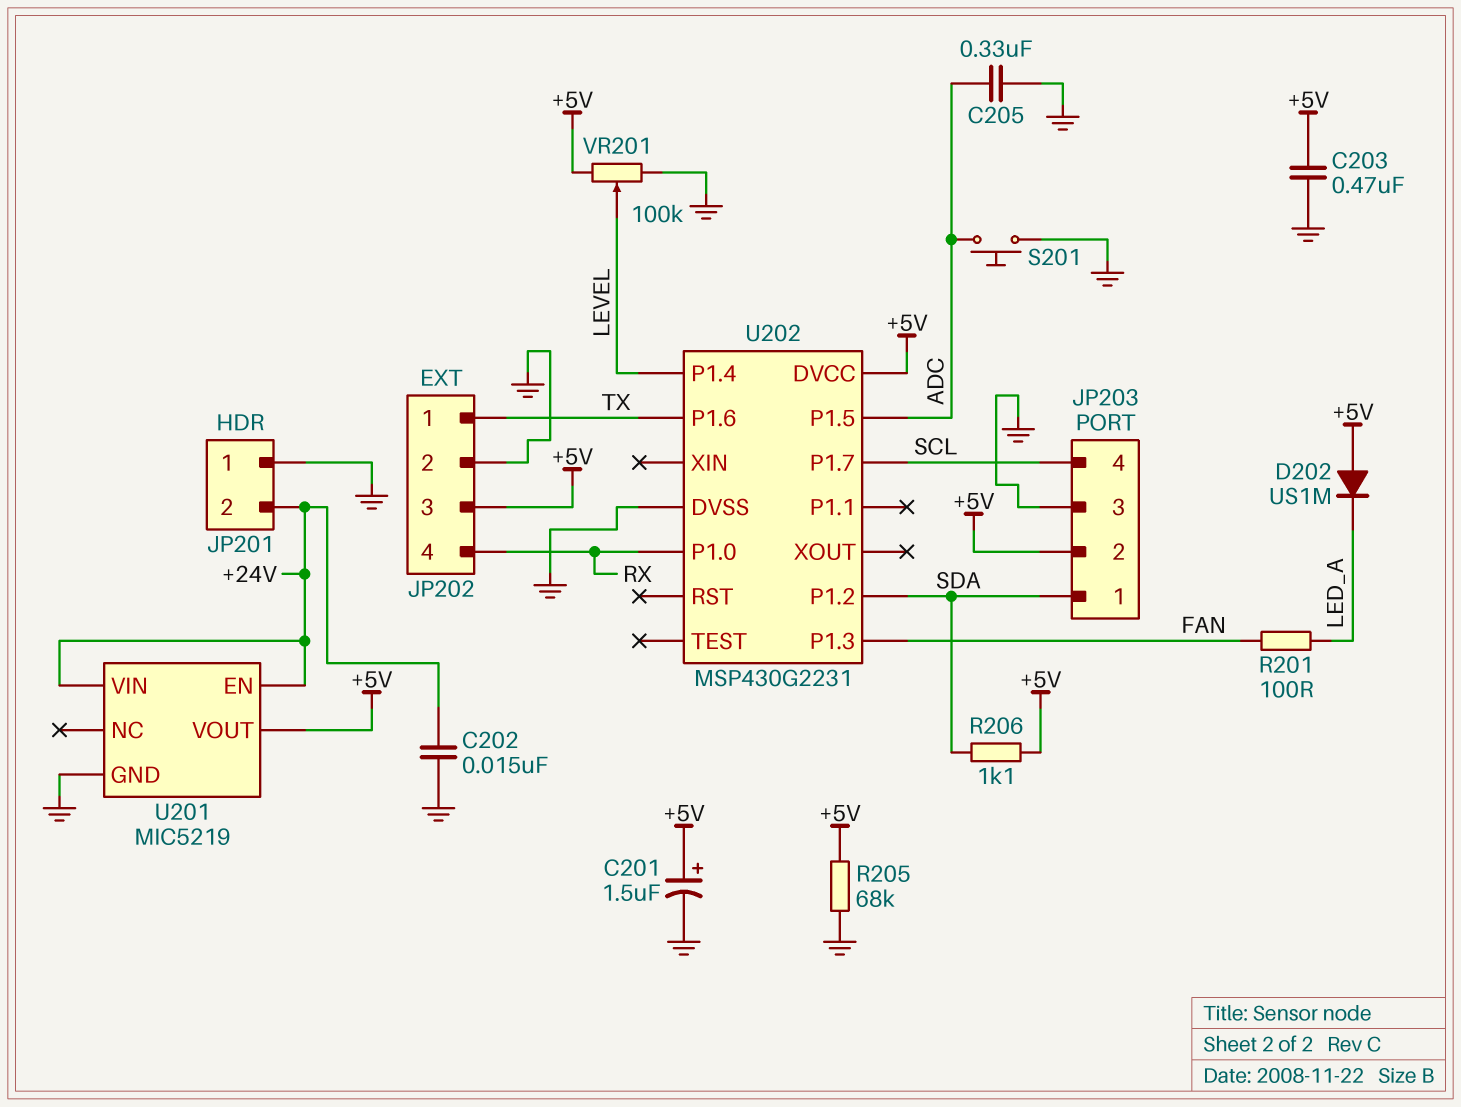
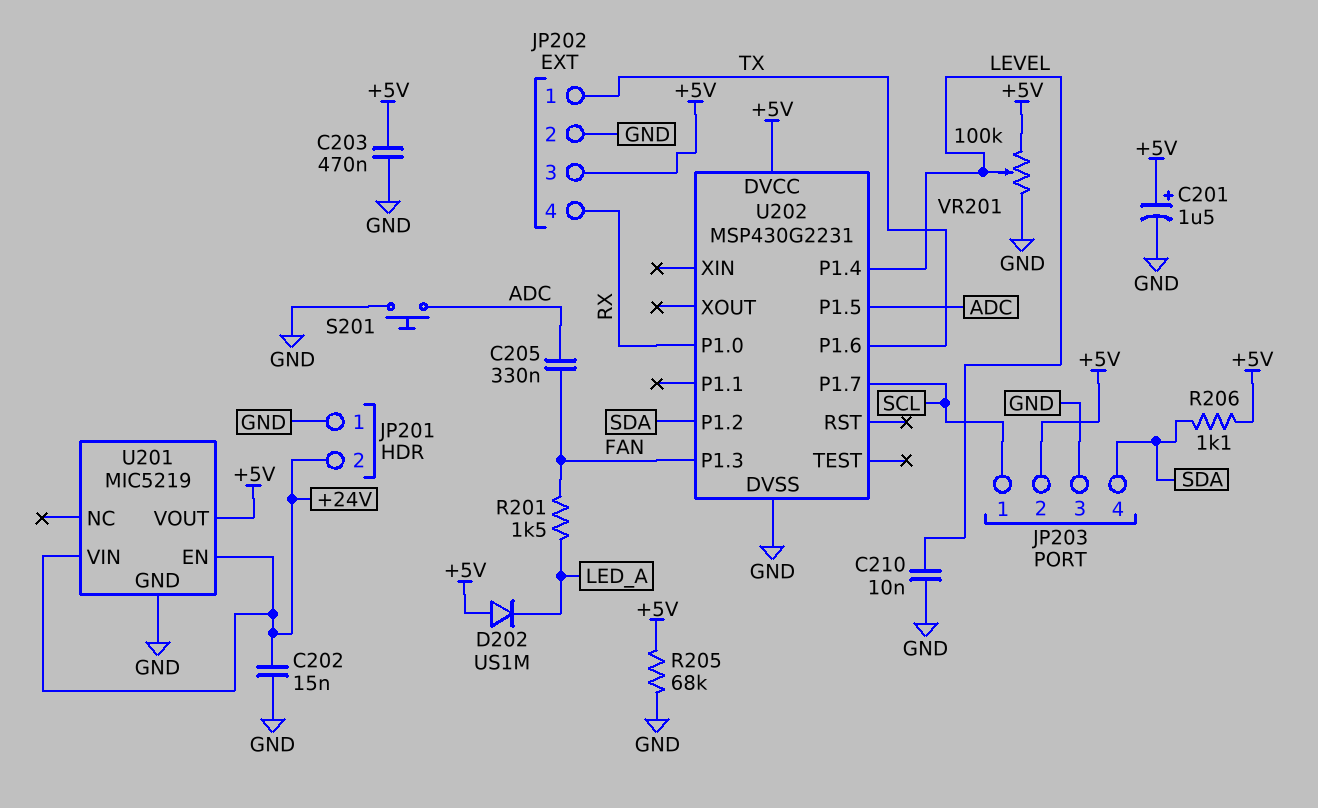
C205: 330nF (ADC, GND) -> 330nF (ADC, FAN)
C210: none -> 10nF (GND, LEVEL)
JP203 pin 1: SDA -> SCL
JP203 pin 4: SCL -> SDA
R201: 100 (FAN, LED_A) -> 1.5k (FAN, LED_A)

